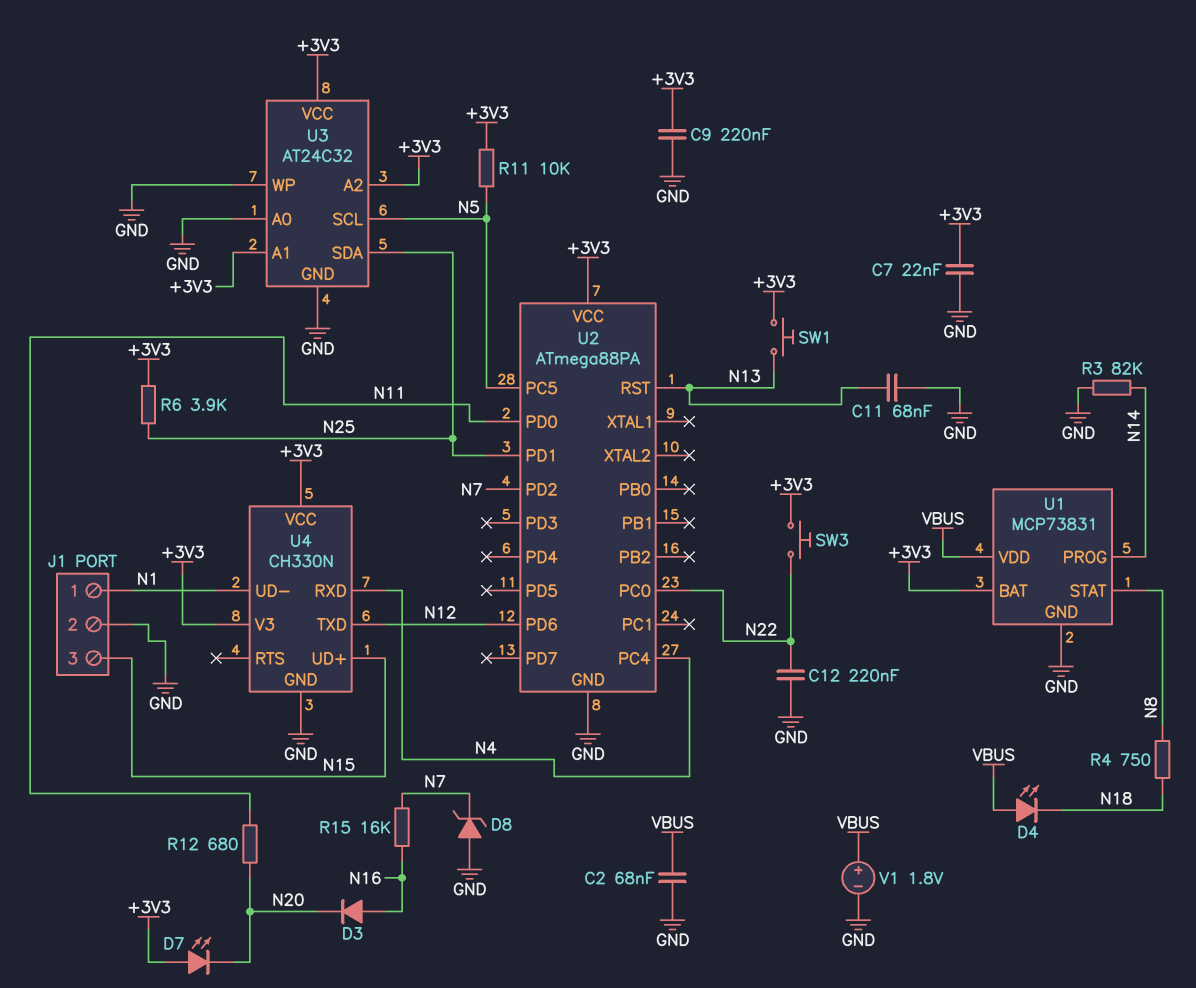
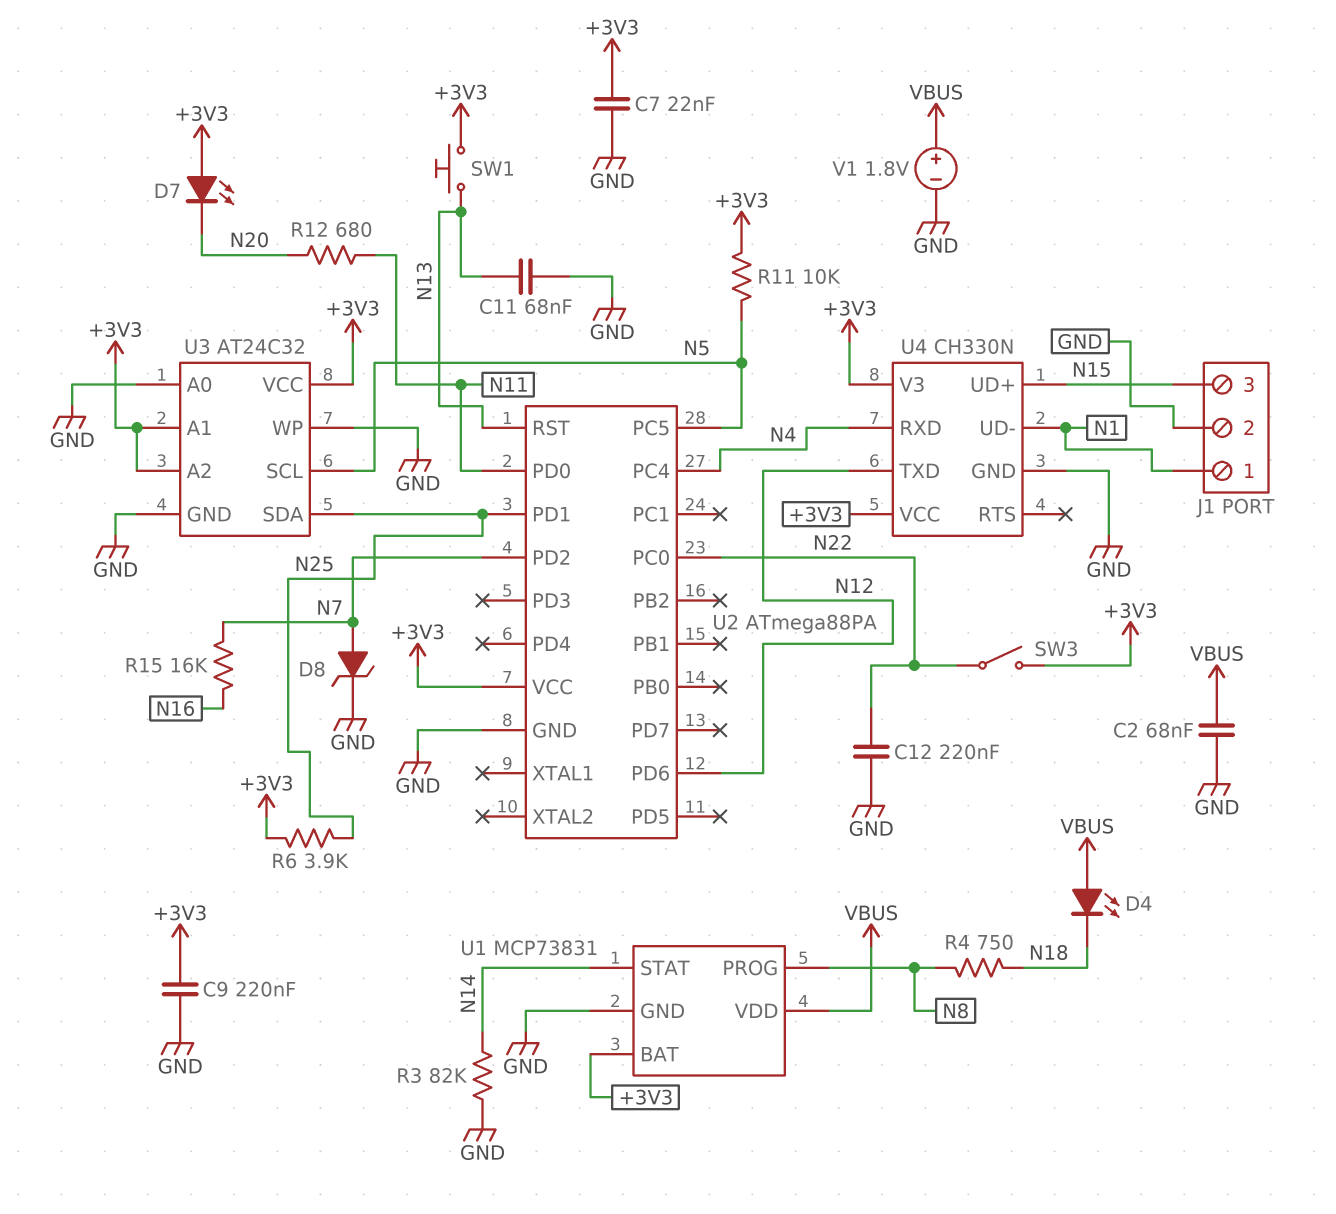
D3: diode (A N16, K N20) -> none
D8: zener (A GND, K N7) -> zener (A N7, K GND)
SW3: button (+3V3, N22) -> switch (+3V3, N22)
U1 pin PROG: N14 -> N8
U1 pin STAT: N8 -> N14

